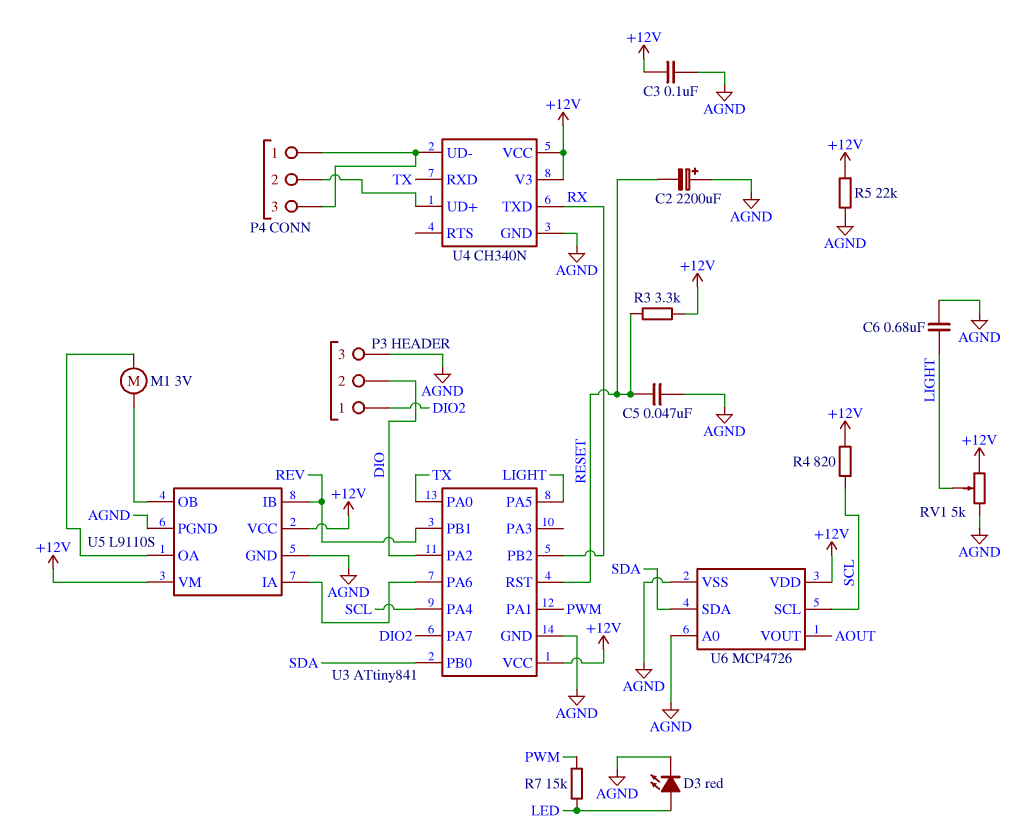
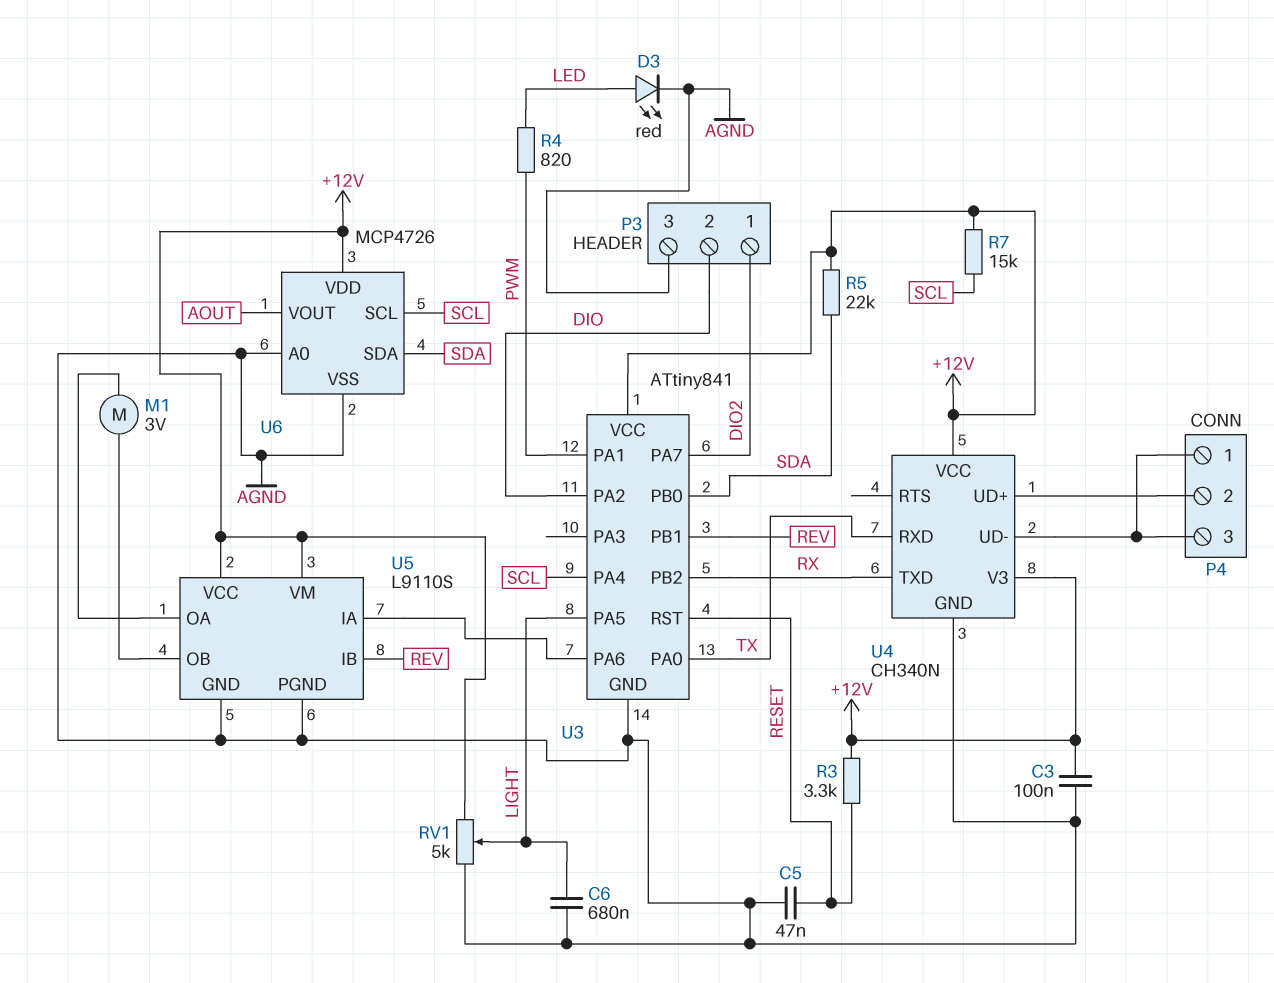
C2: 2200uF (plus AGND, minus RESET) -> none
R4: 820 (+12V, SCL) -> 820 (LED, PWM)
R5: 22k (+12V, AGND) -> 22k (+12V, SDA)
R7: 15k (LED, PWM) -> 15k (+12V, SCL)

